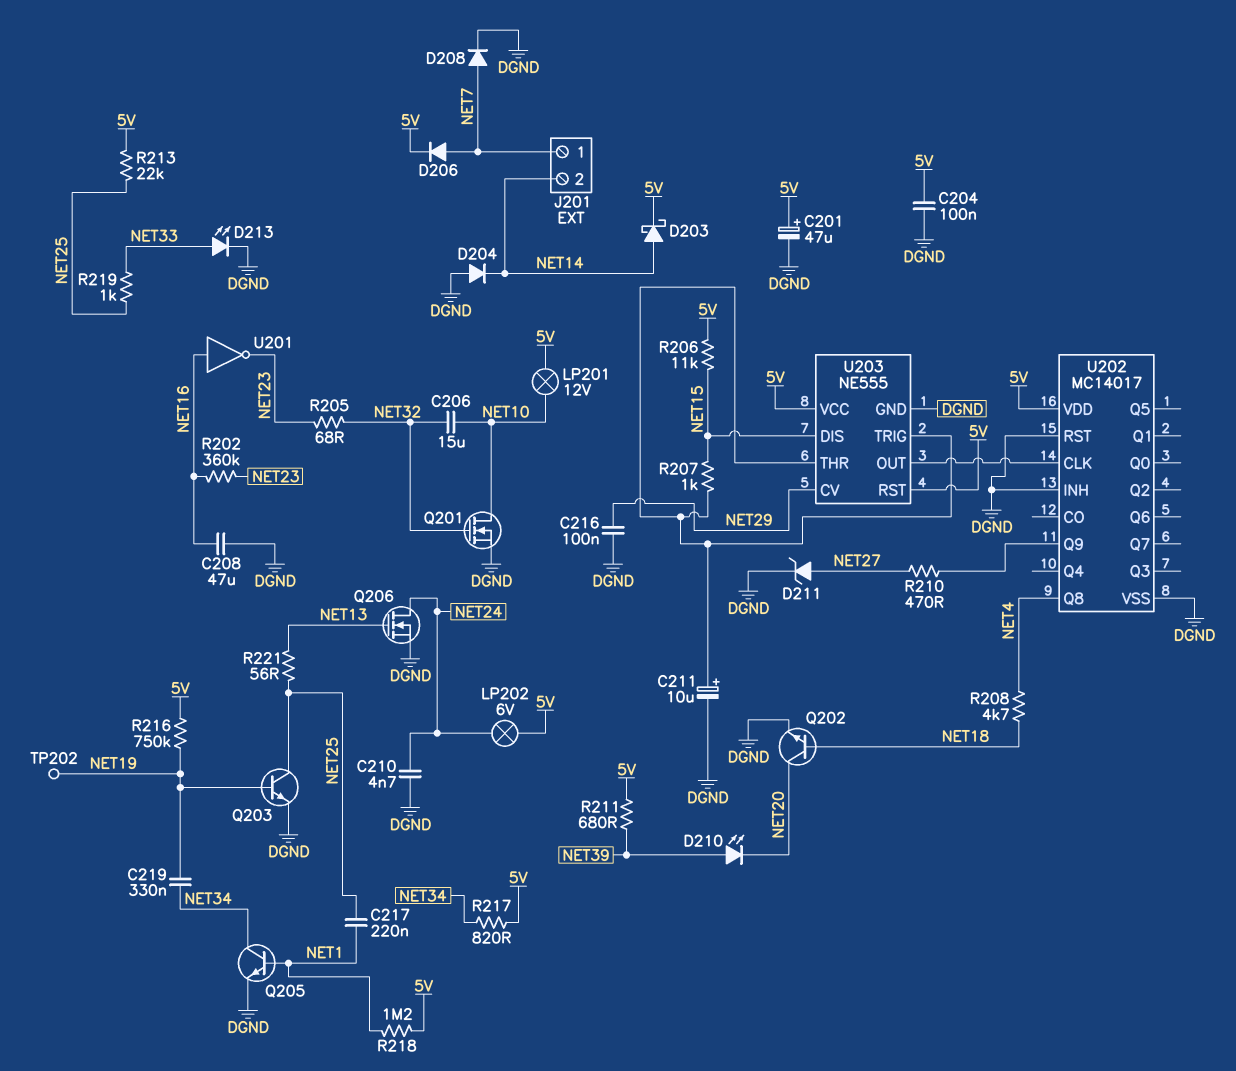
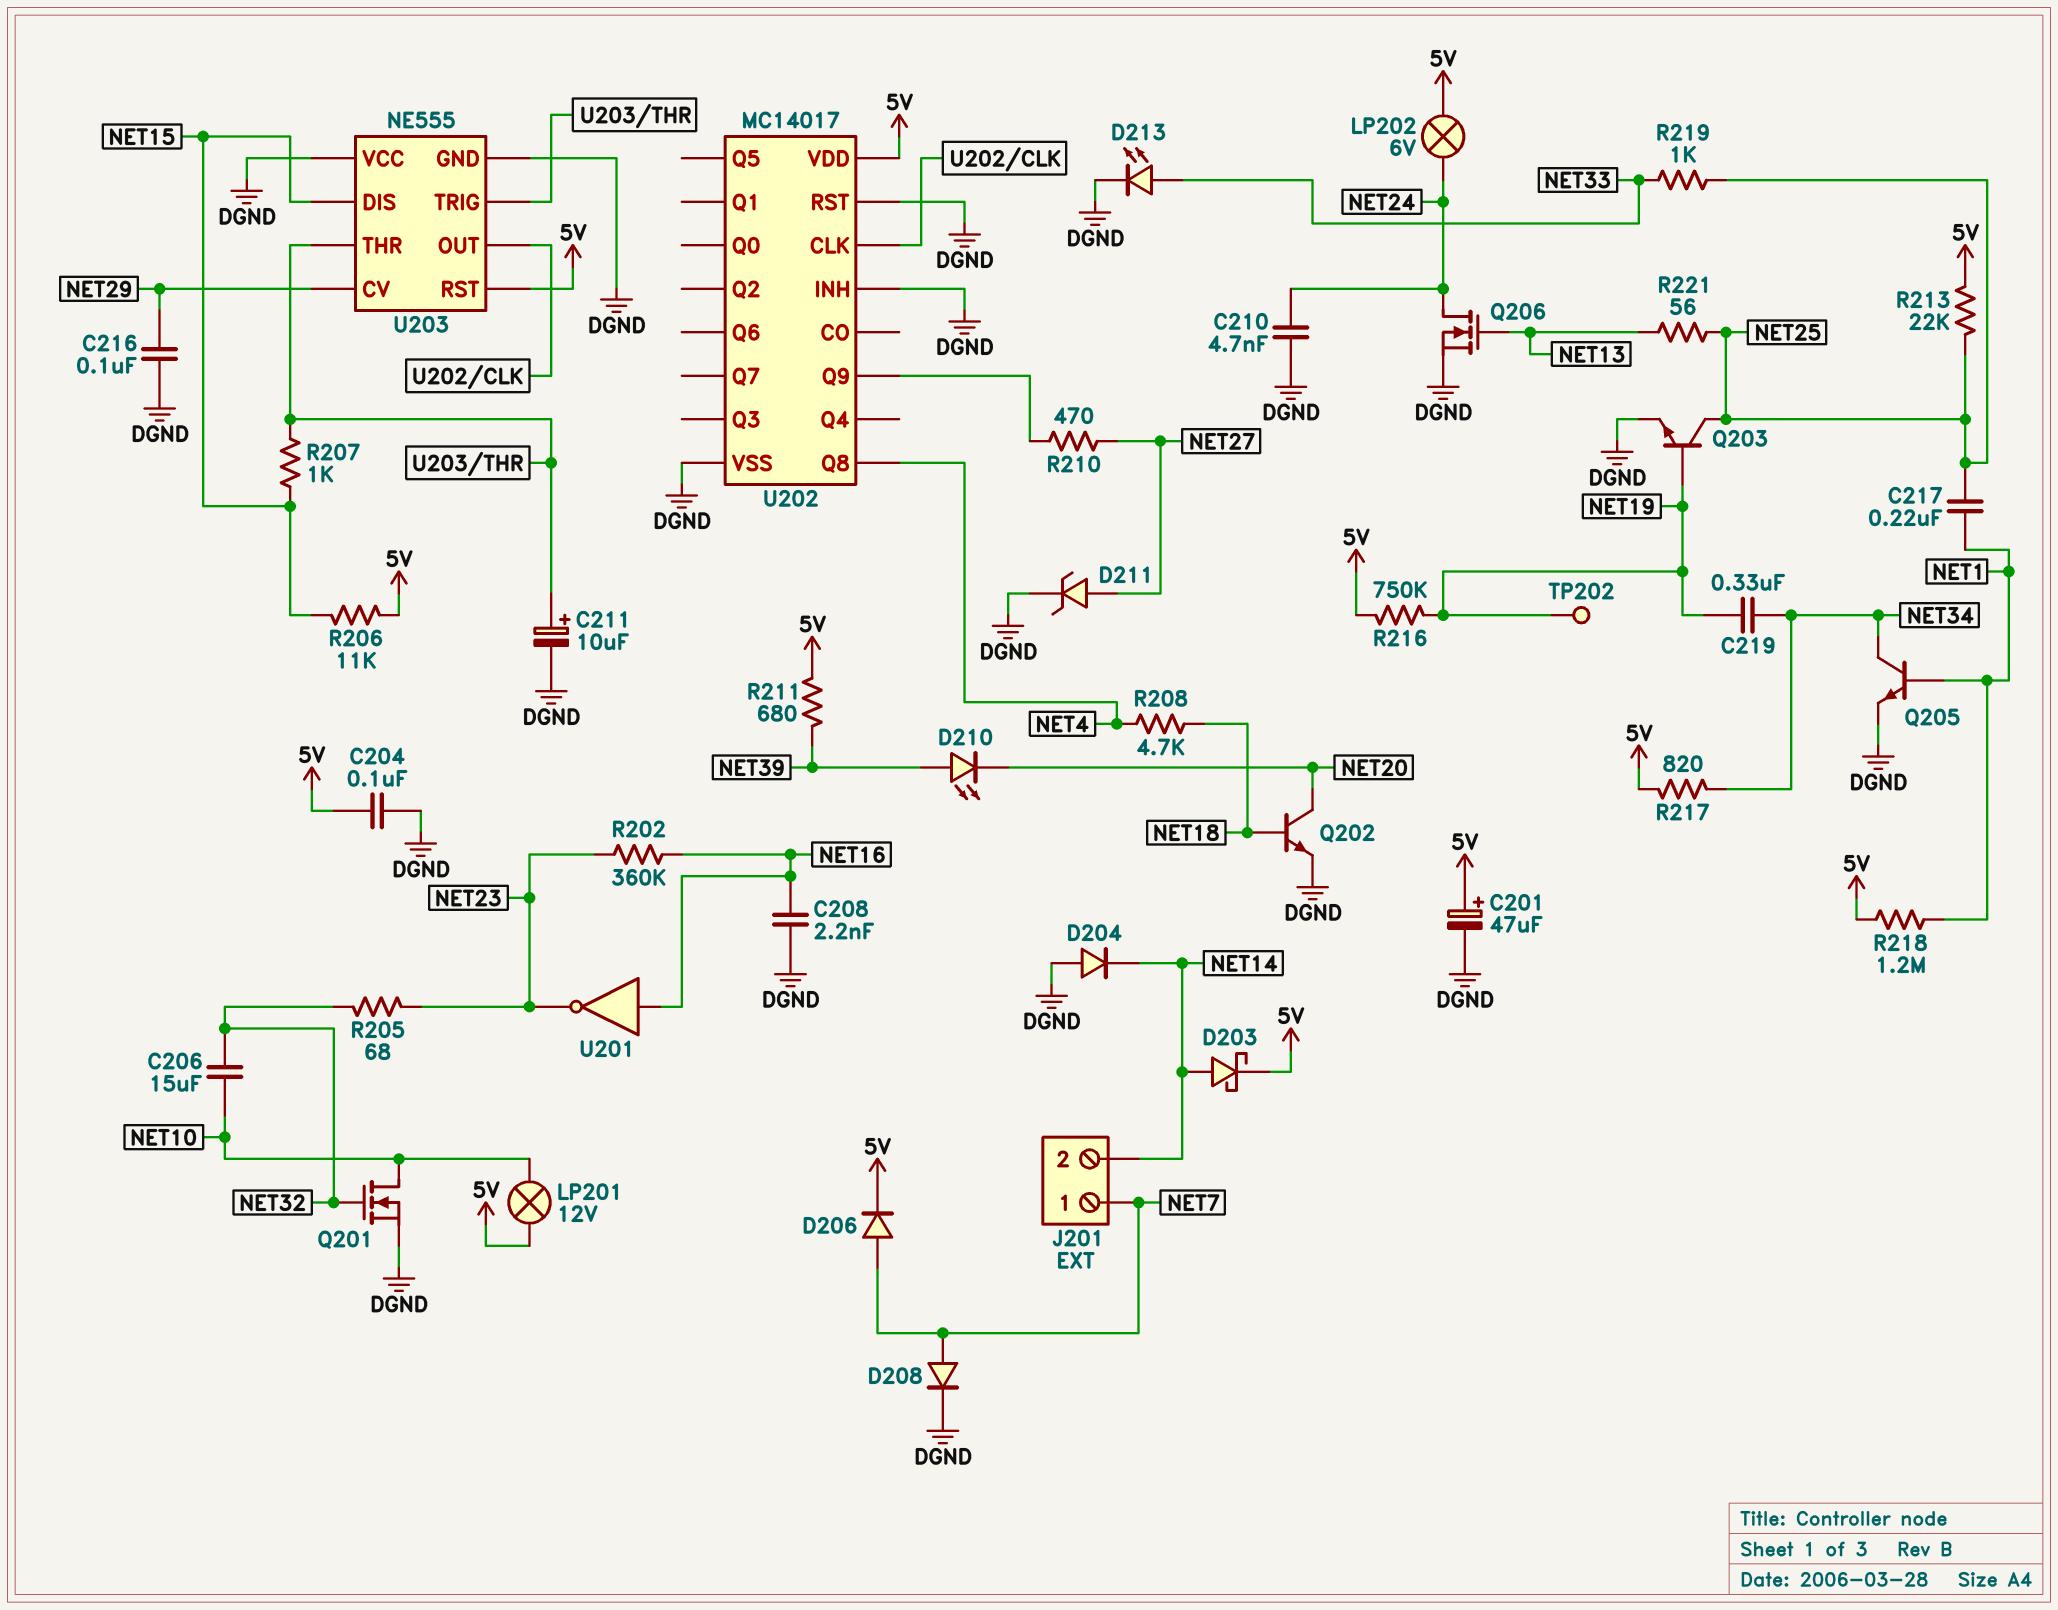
C208: 47uF (DGND, NET16) -> 2.2nF (DGND, NET16)
U203 pin VCC: 5V -> DGND

